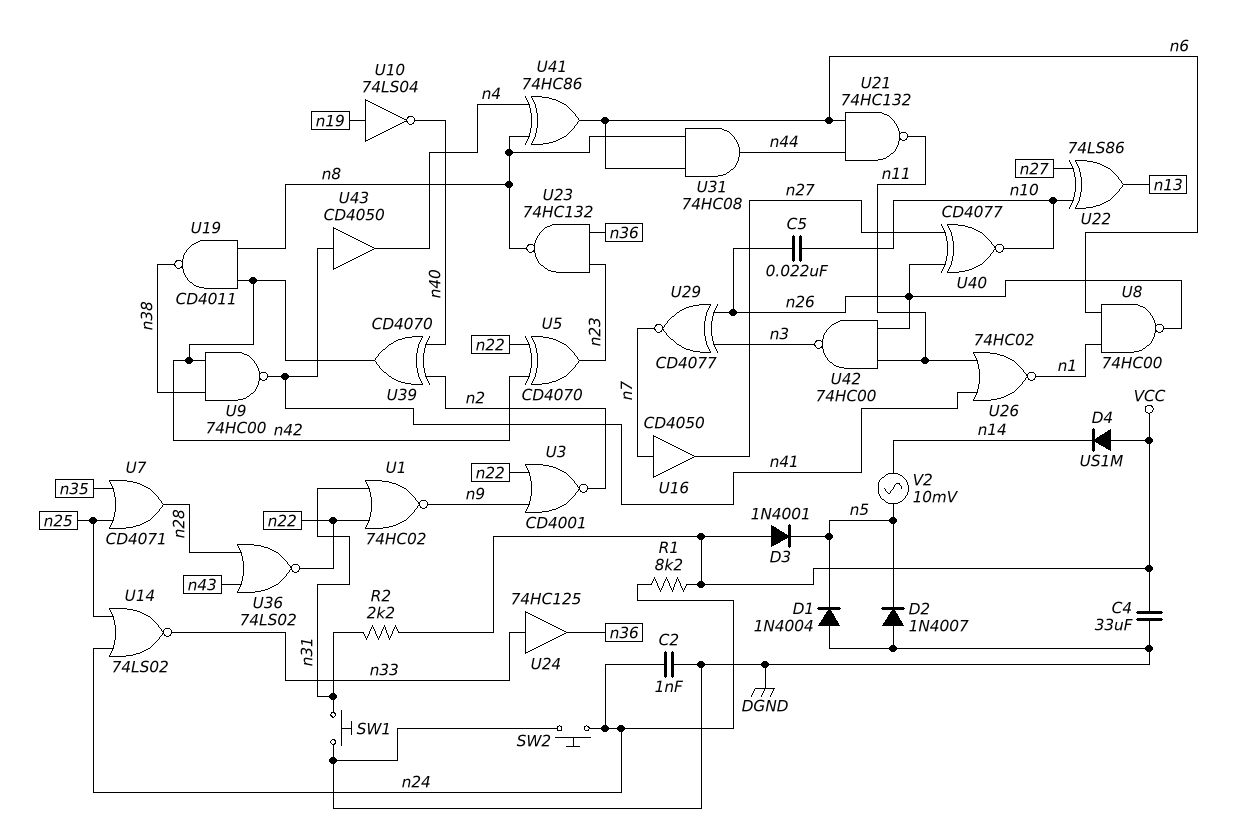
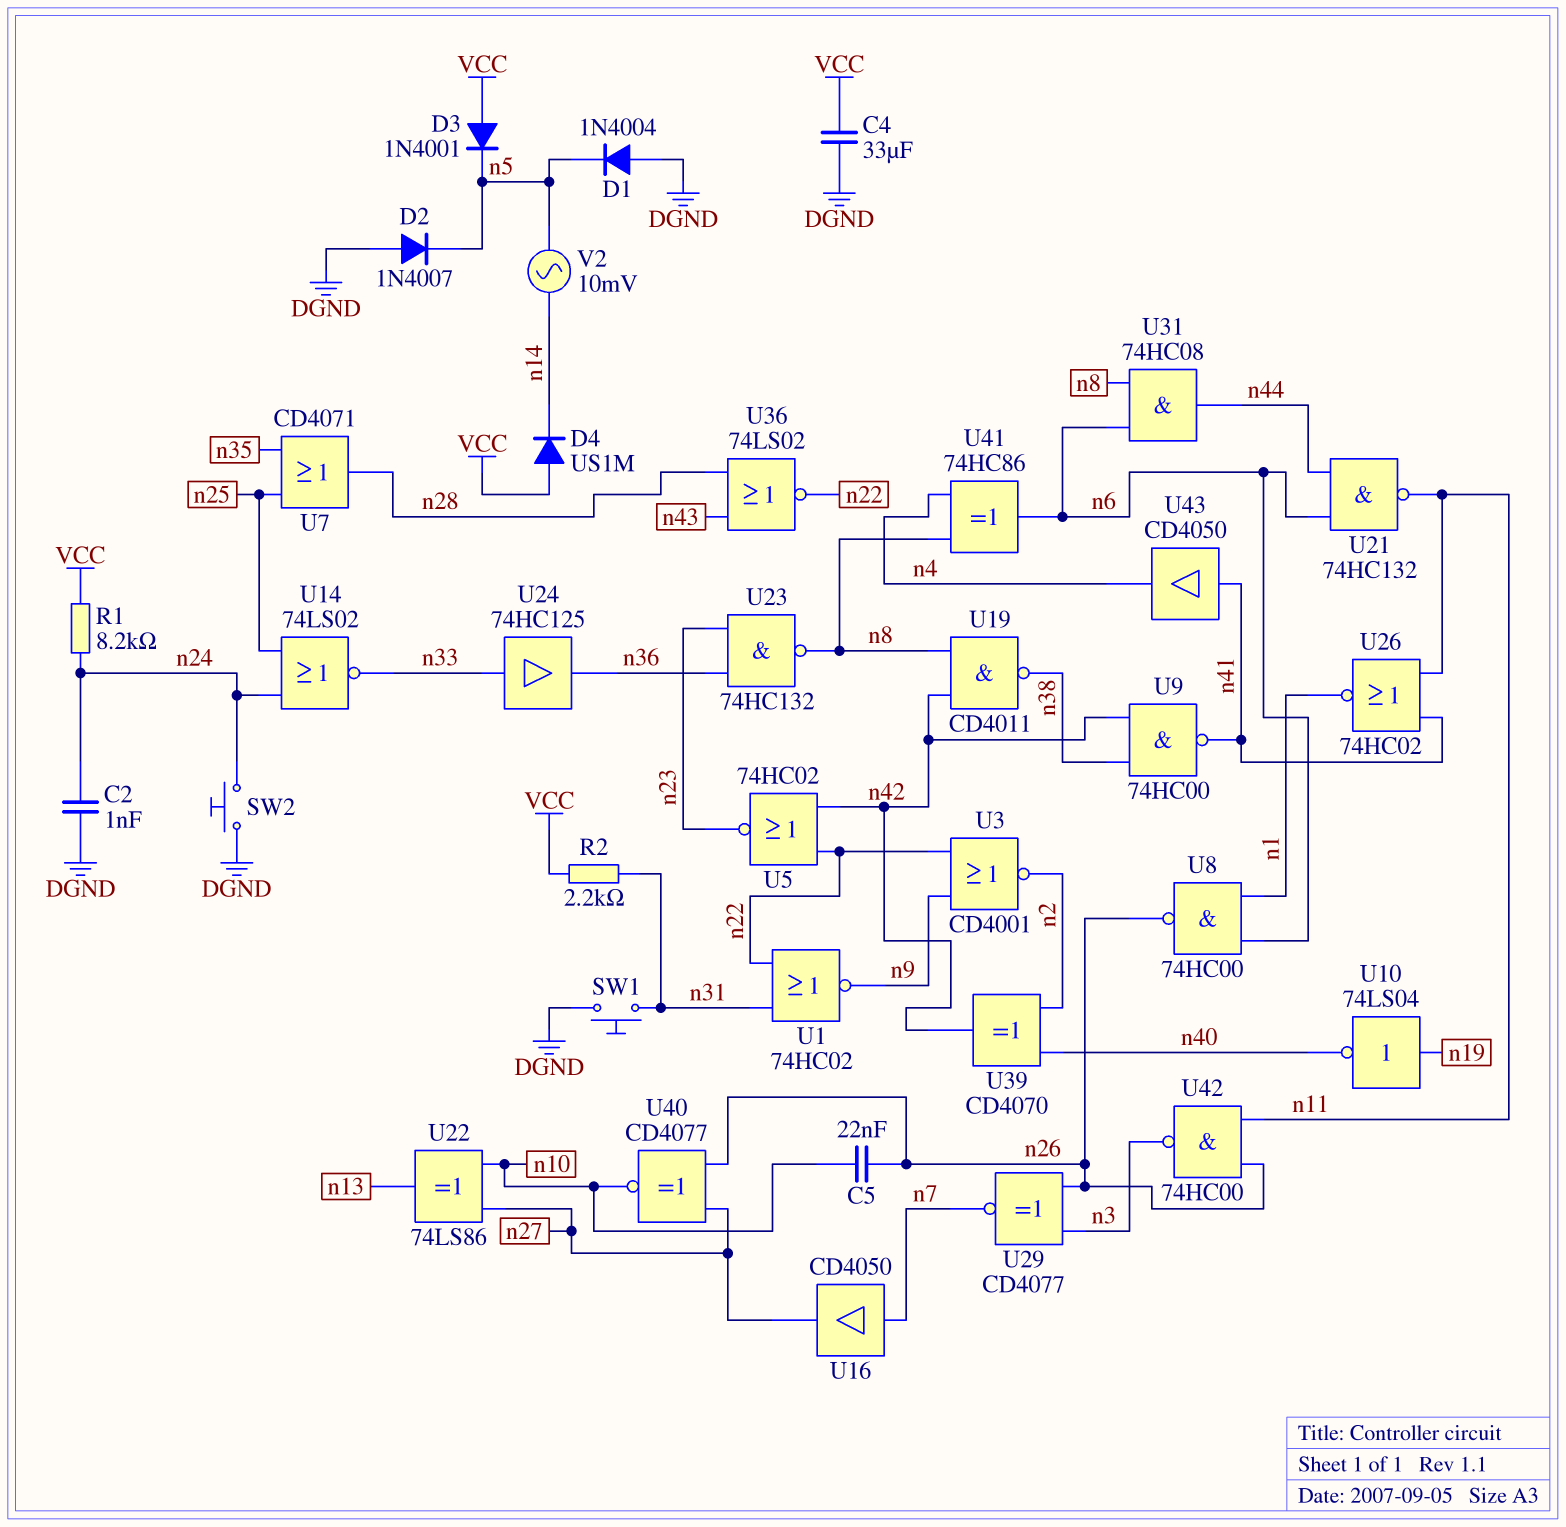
U5: XOR CD4070 (in n22, in n42, out n23) -> NOR 74HC02 (in n22, in n42, out n23)

